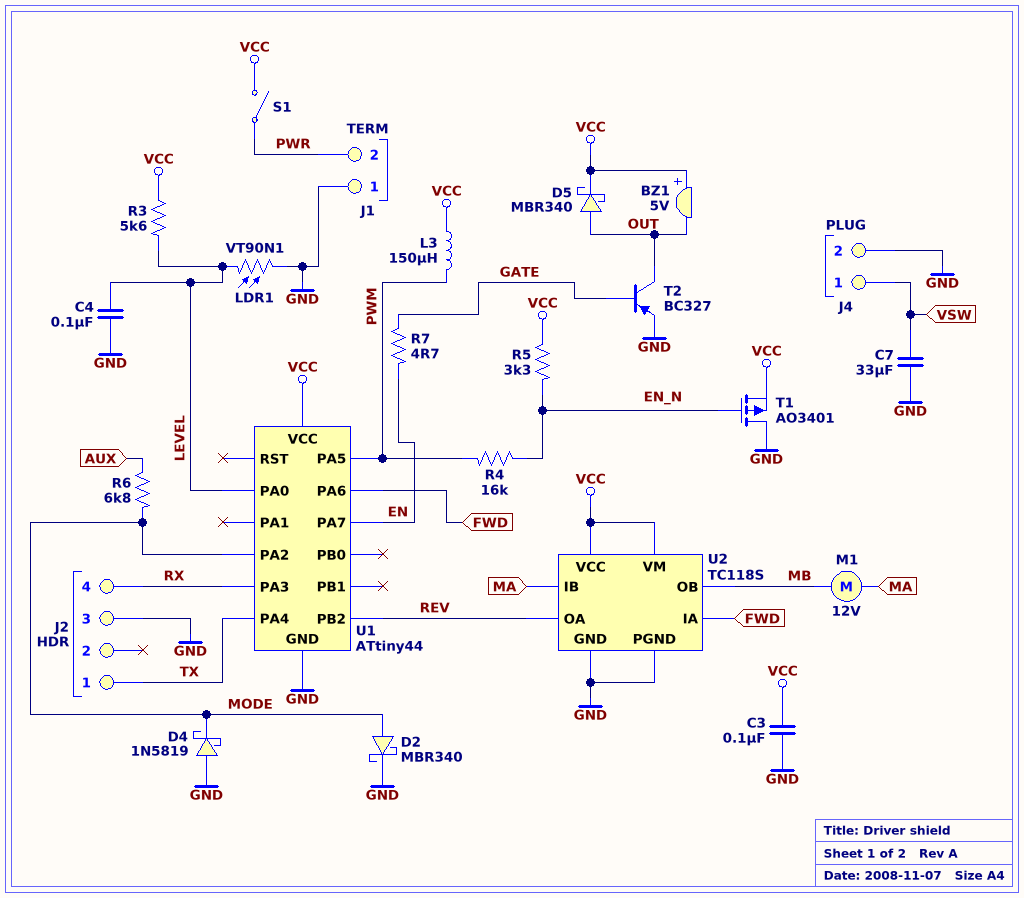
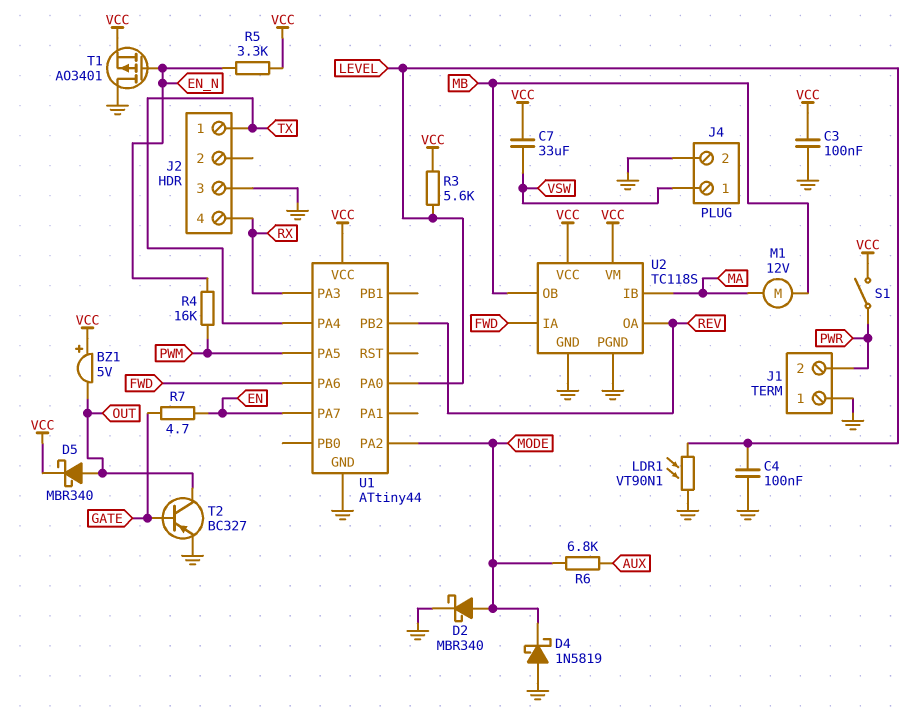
C7: 33uF (GND, VSW) -> 33uF (VCC, VSW)
L3: 150uH (PWM, VCC) -> none

